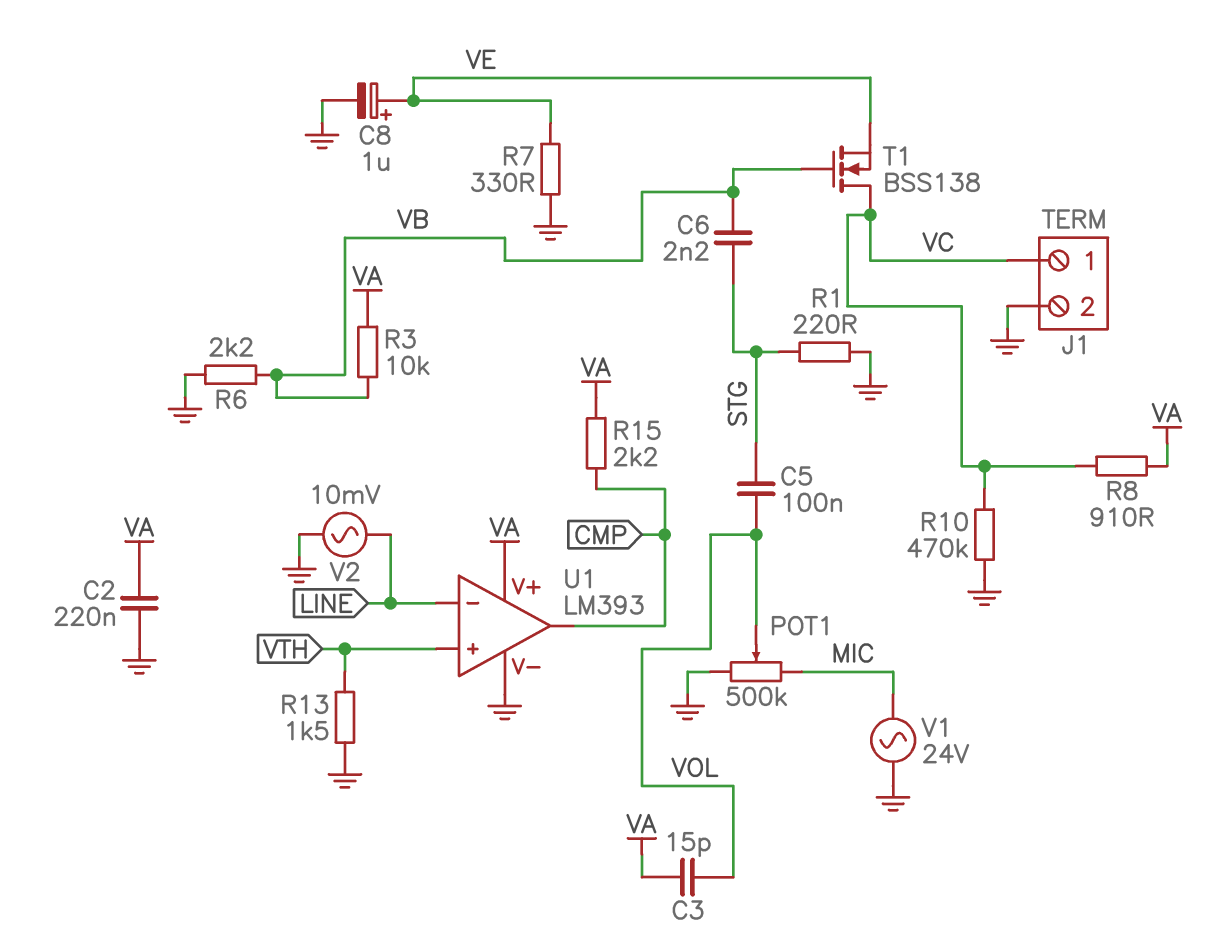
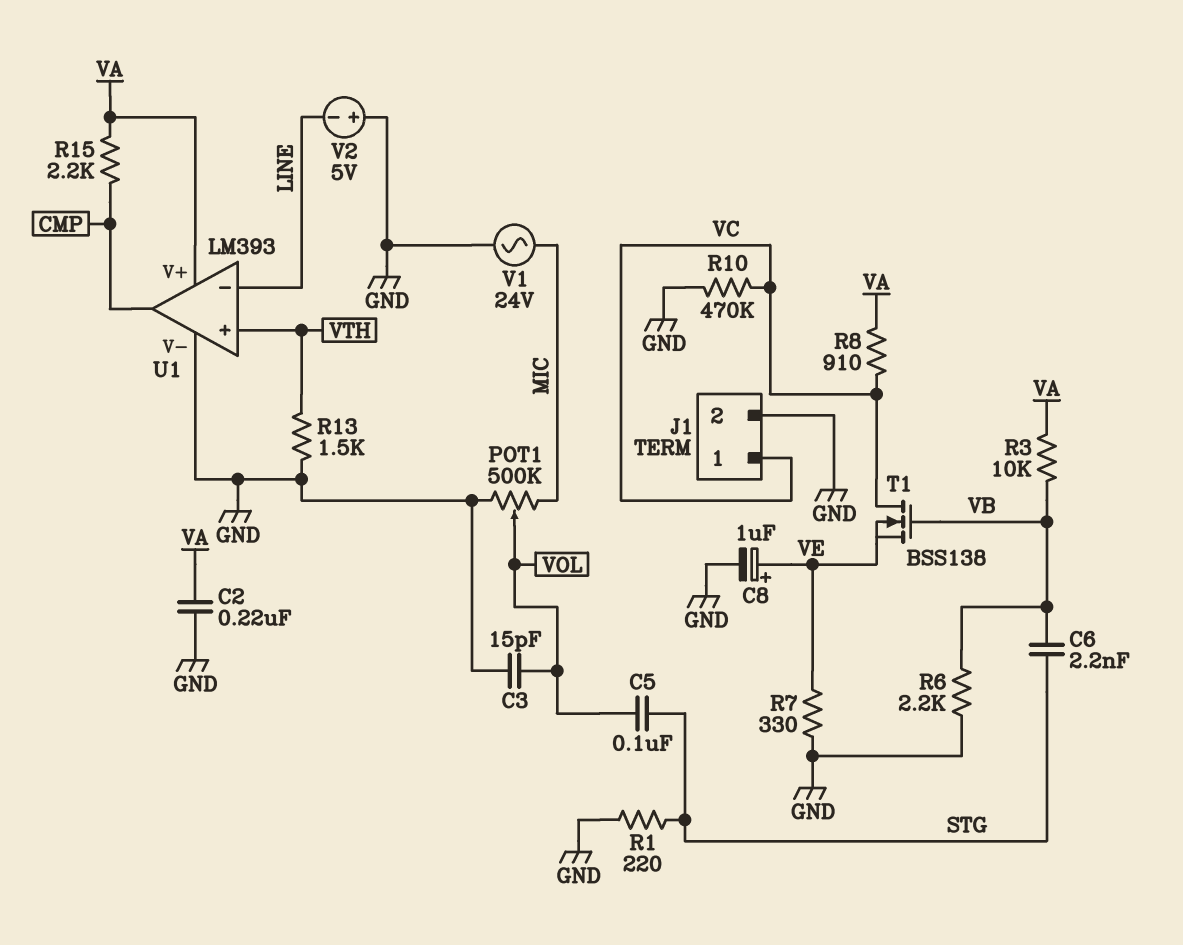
C3: 15pF (VA, VOL) -> 15pF (GND, VOL)
V2: AC 10mV (GND, LINE) -> 5V (plus GND, minus LINE)

